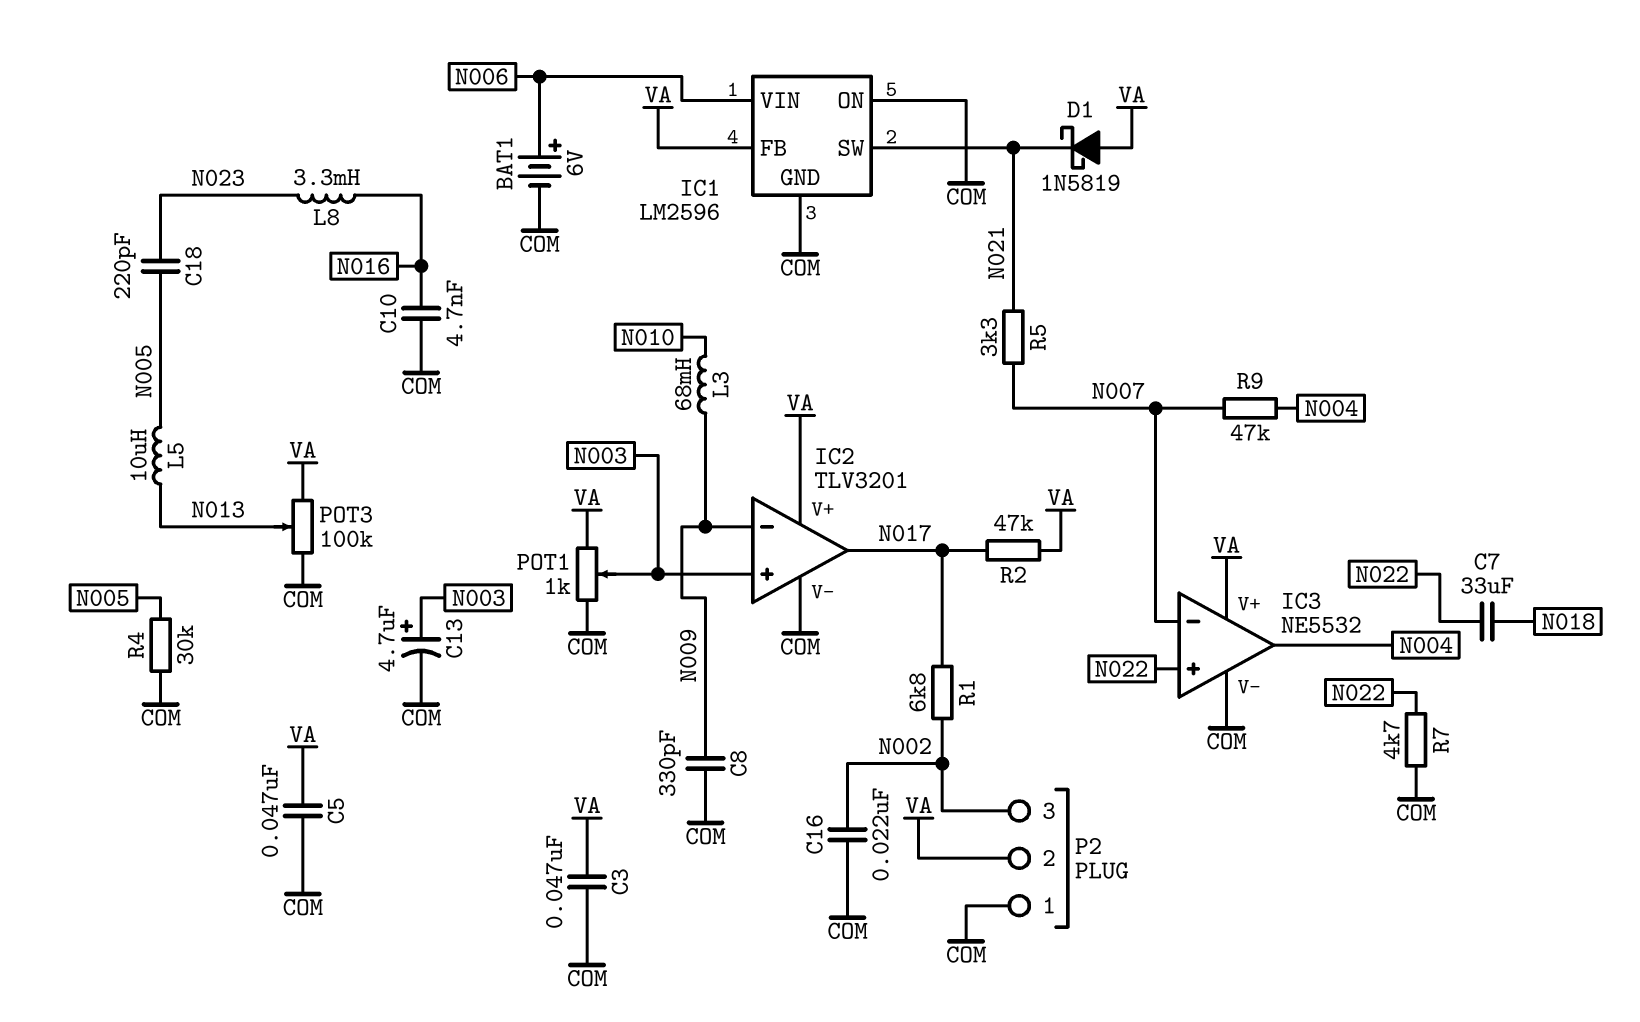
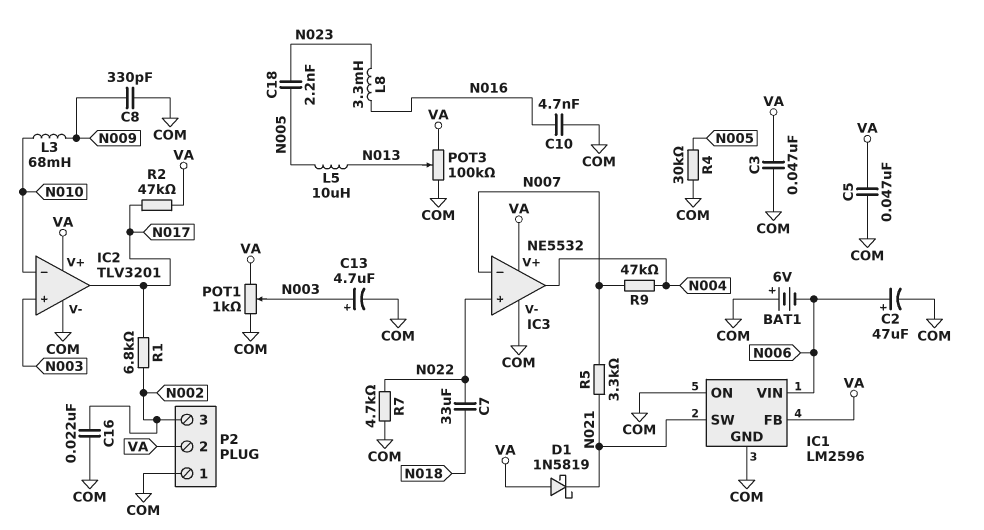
BAT1: 6V (plus N006, minus COM) -> 6V (plus COM, minus N006)
C2: none -> 47uF (plus N006, minus COM)
C18: 220pF (N005, N023) -> 2.2nF (N005, N023)
IC2 pin in-: N009 -> N010

